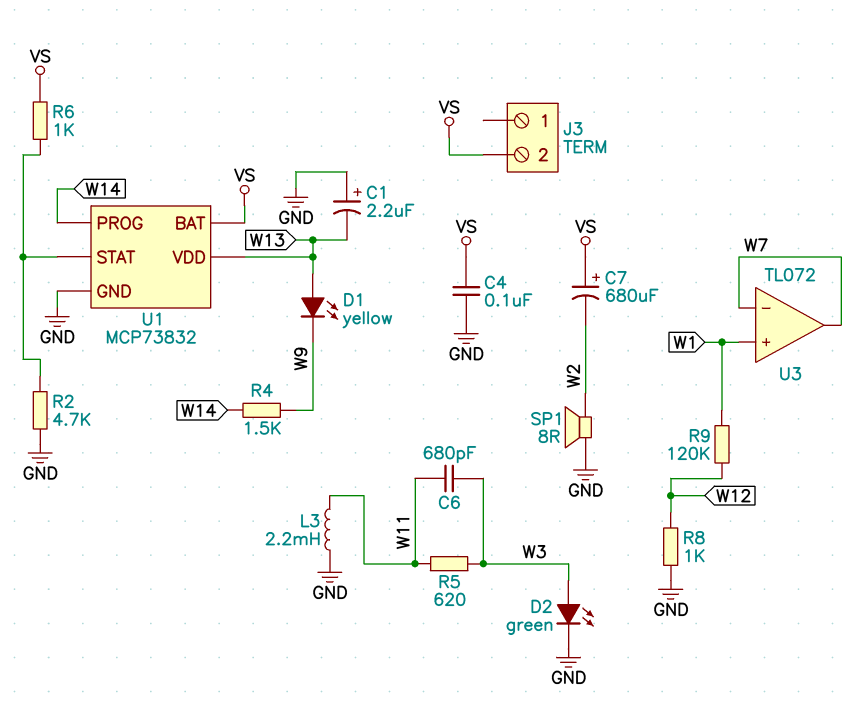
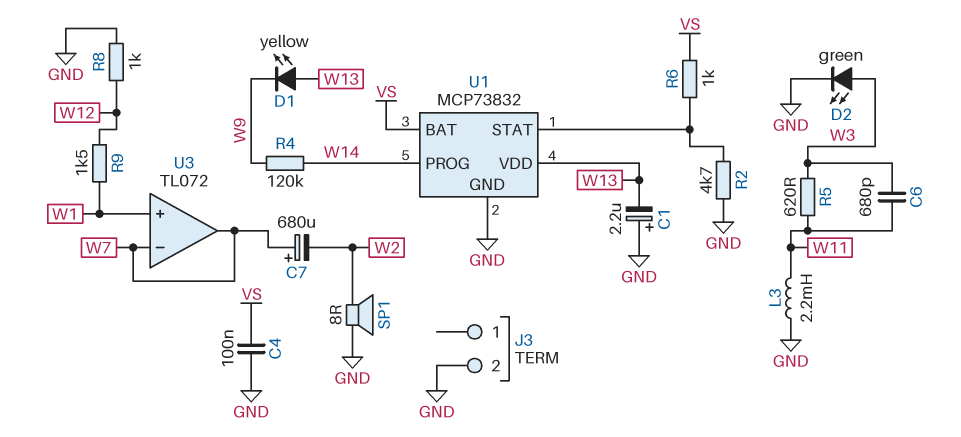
C7: 680uF (plus VS, minus W2) -> 680uF (plus W7, minus W2)
J3 pin 2: VS -> GND
R4: 1.5k (W9, W14) -> 120k (W9, W14)
R9: 120k (W1, W12) -> 1.5k (W1, W12)

